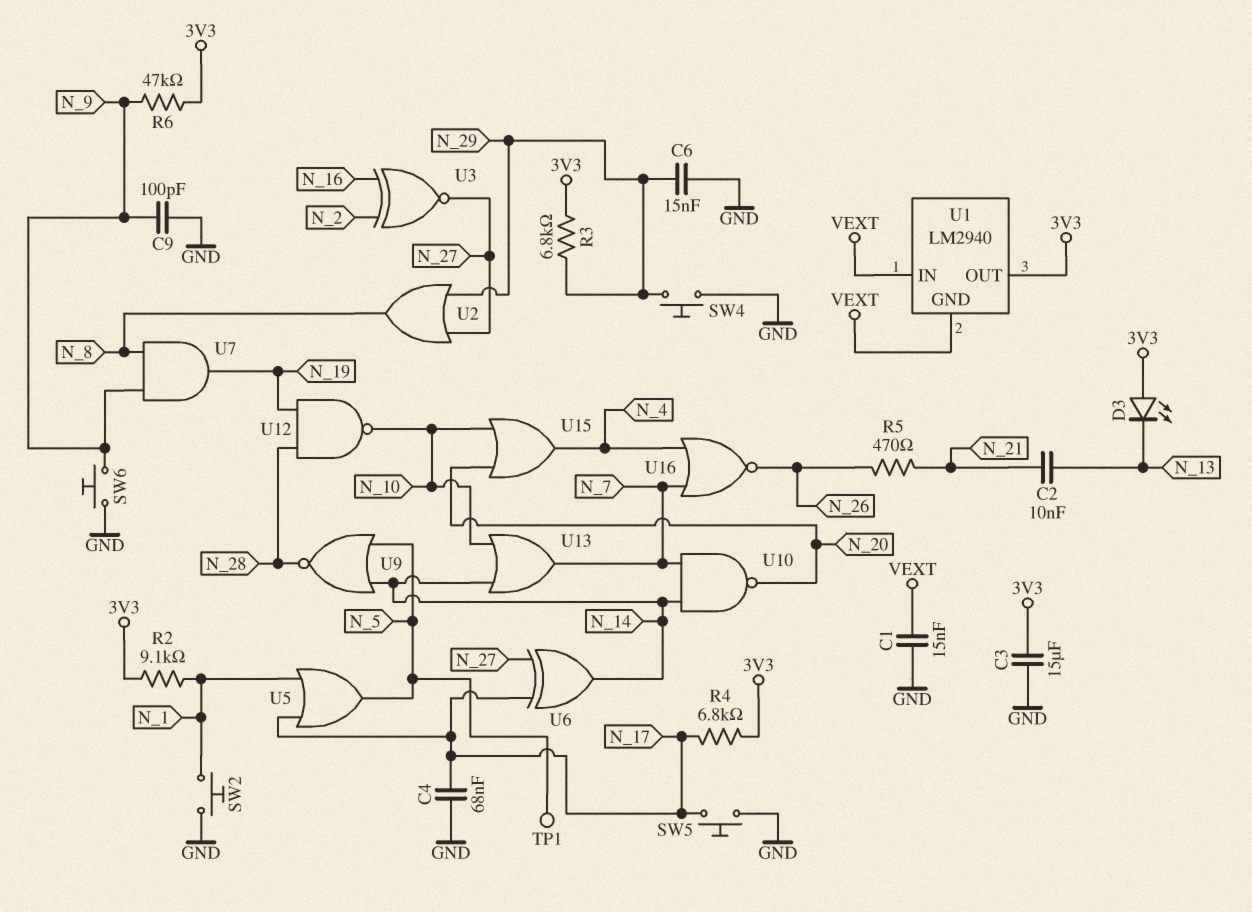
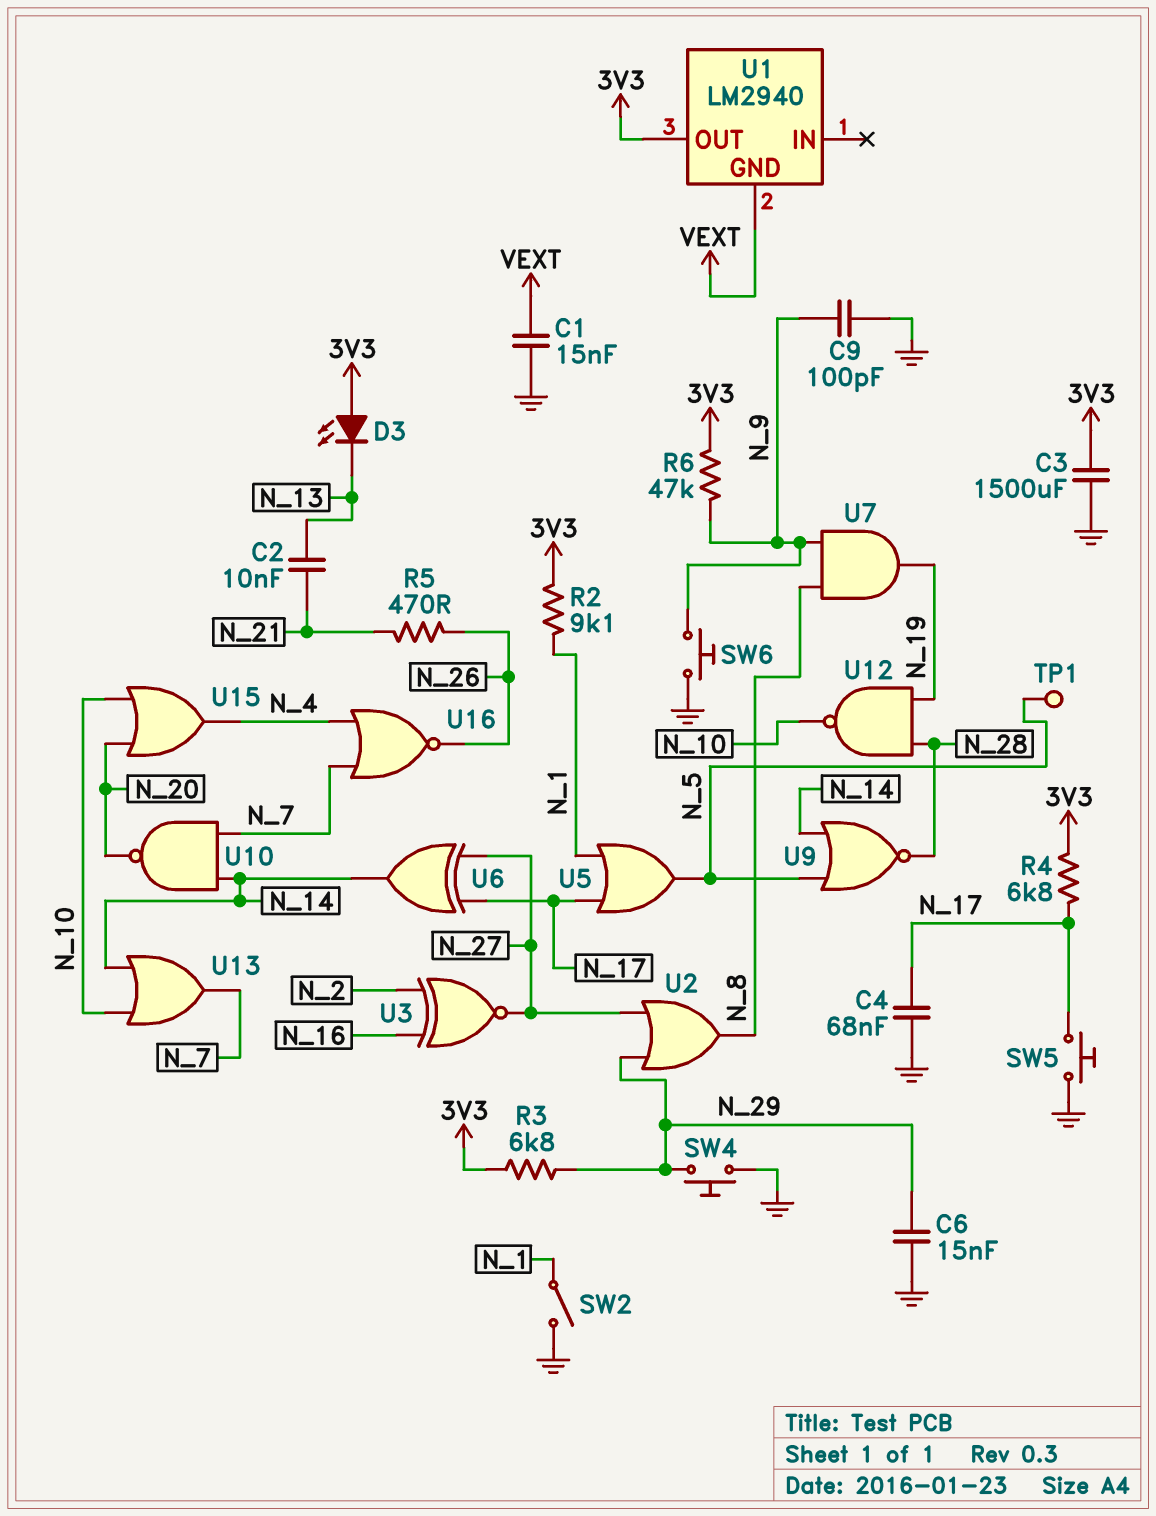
C3: 15uF (3V3, GND) -> 1500uF (3V3, GND)
SW2: button (GND, N_1) -> switch (GND, N_1)
U1 pin IN: VEXT -> none

